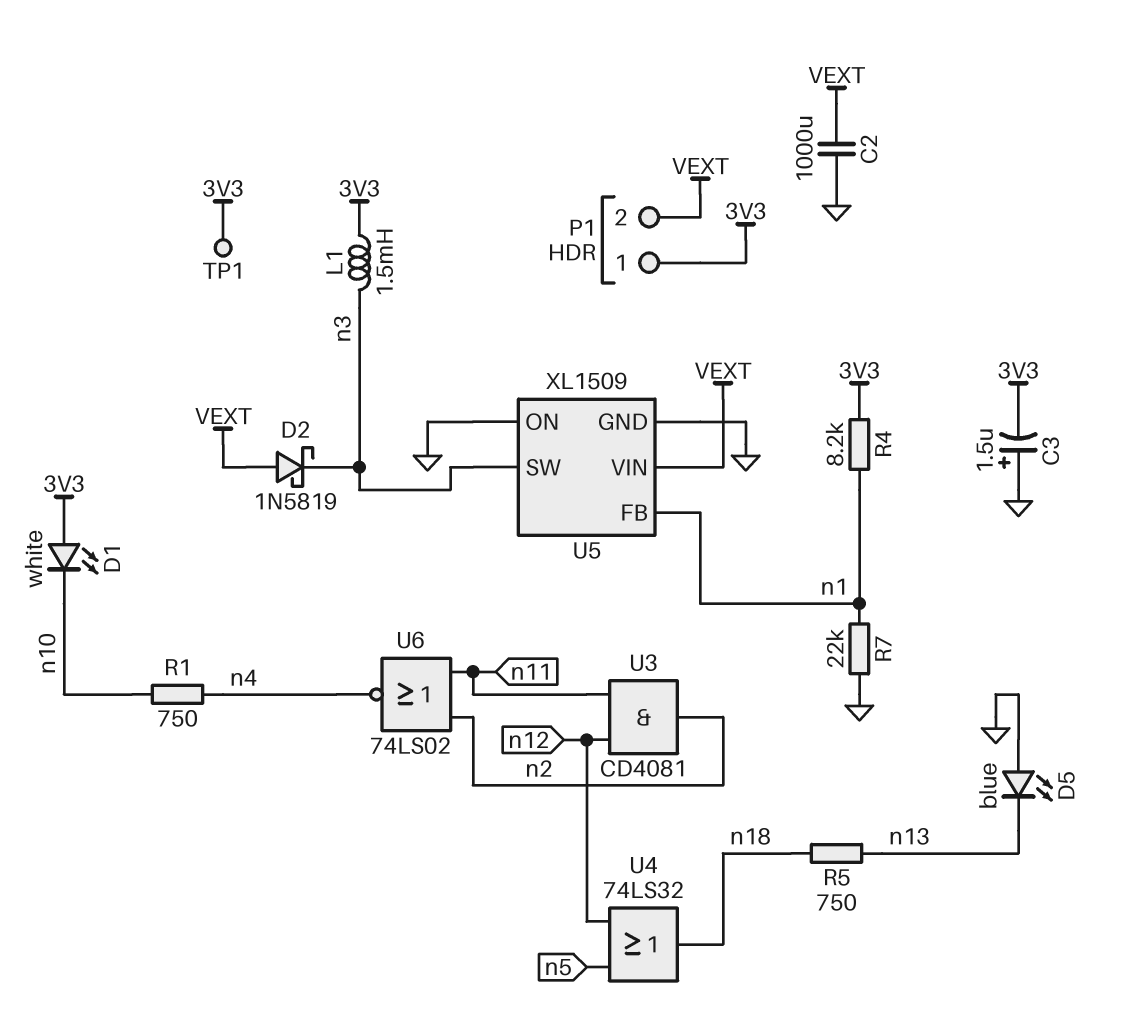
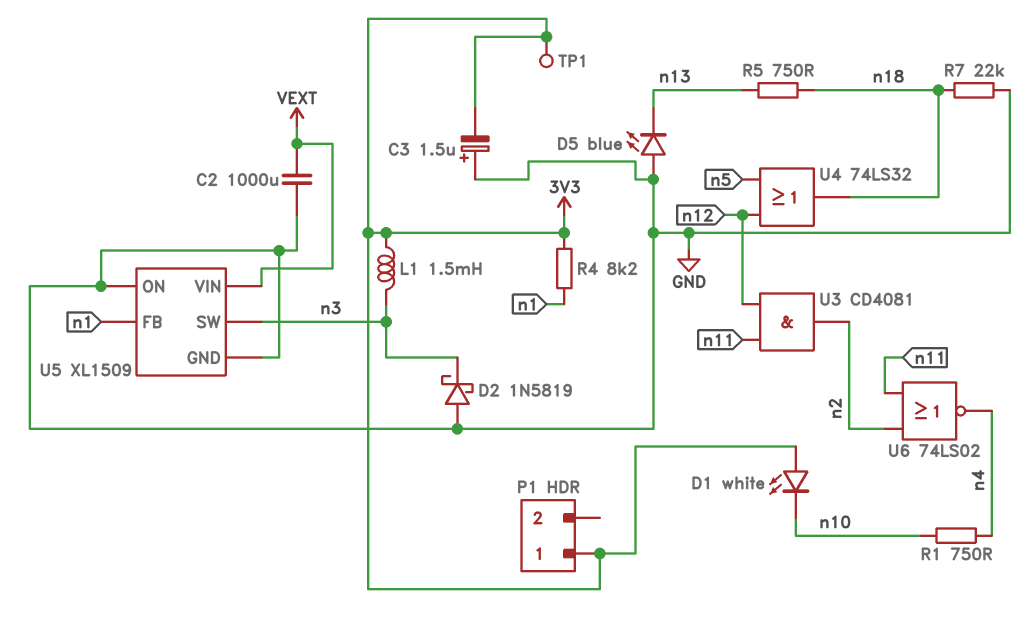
D2: schottky 1N5819 (A VEXT, K n3) -> schottky 1N5819 (A GND, K n3)
P1 pin 2: VEXT -> none
R7: 22k (GND, n1) -> 22k (GND, n18)

